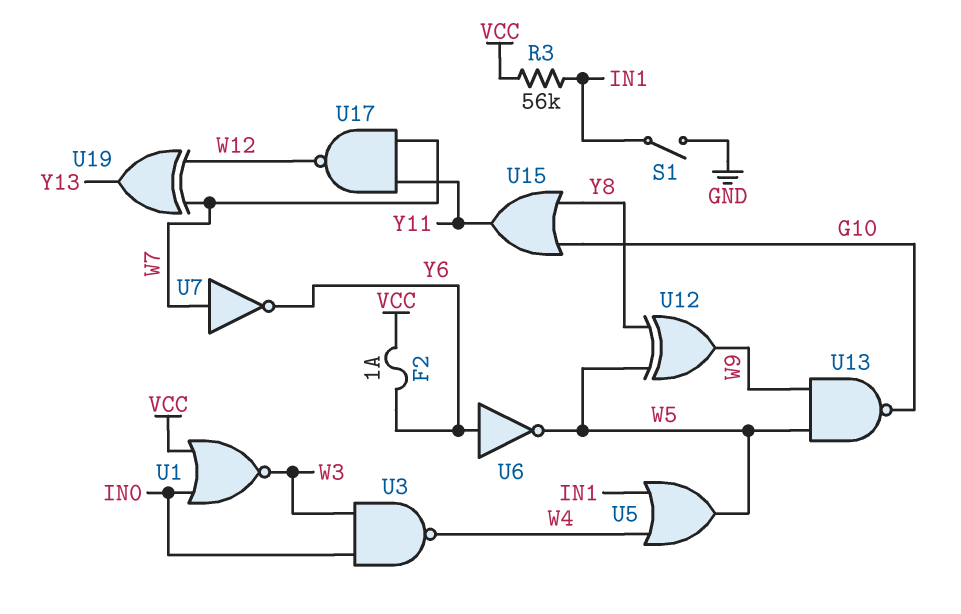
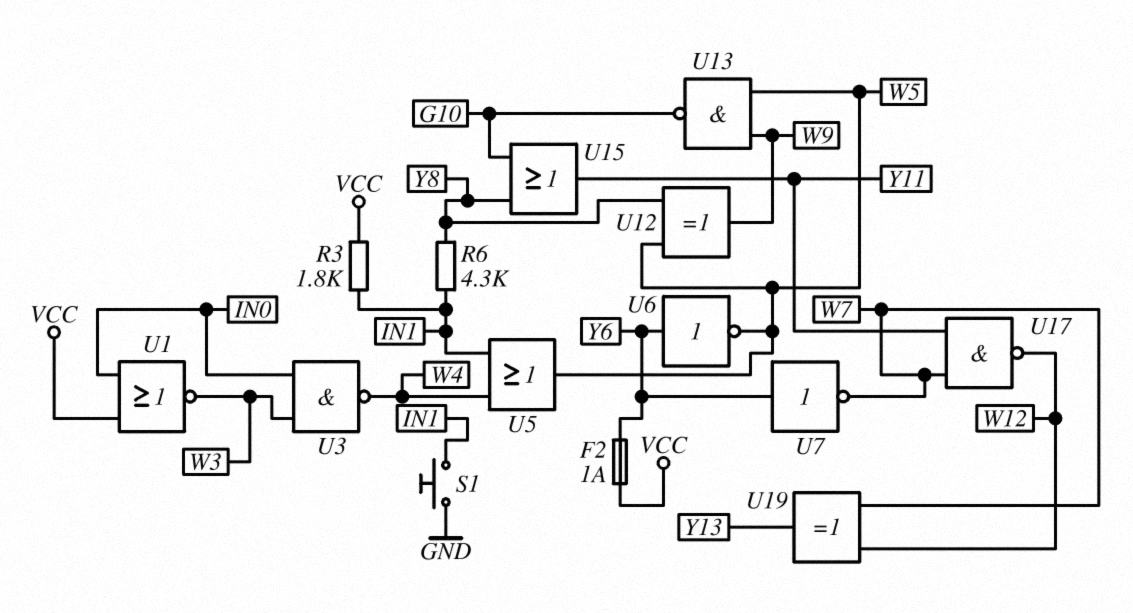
R3: 56k (IN1, VCC) -> 1.8k (IN1, VCC)
R6: none -> 4.3k (IN1, Y8)
S1: switch (GND, IN1) -> button (GND, IN1)
U7: NOT (in W7, out Y6) -> NOT (in Y6, out W7)

